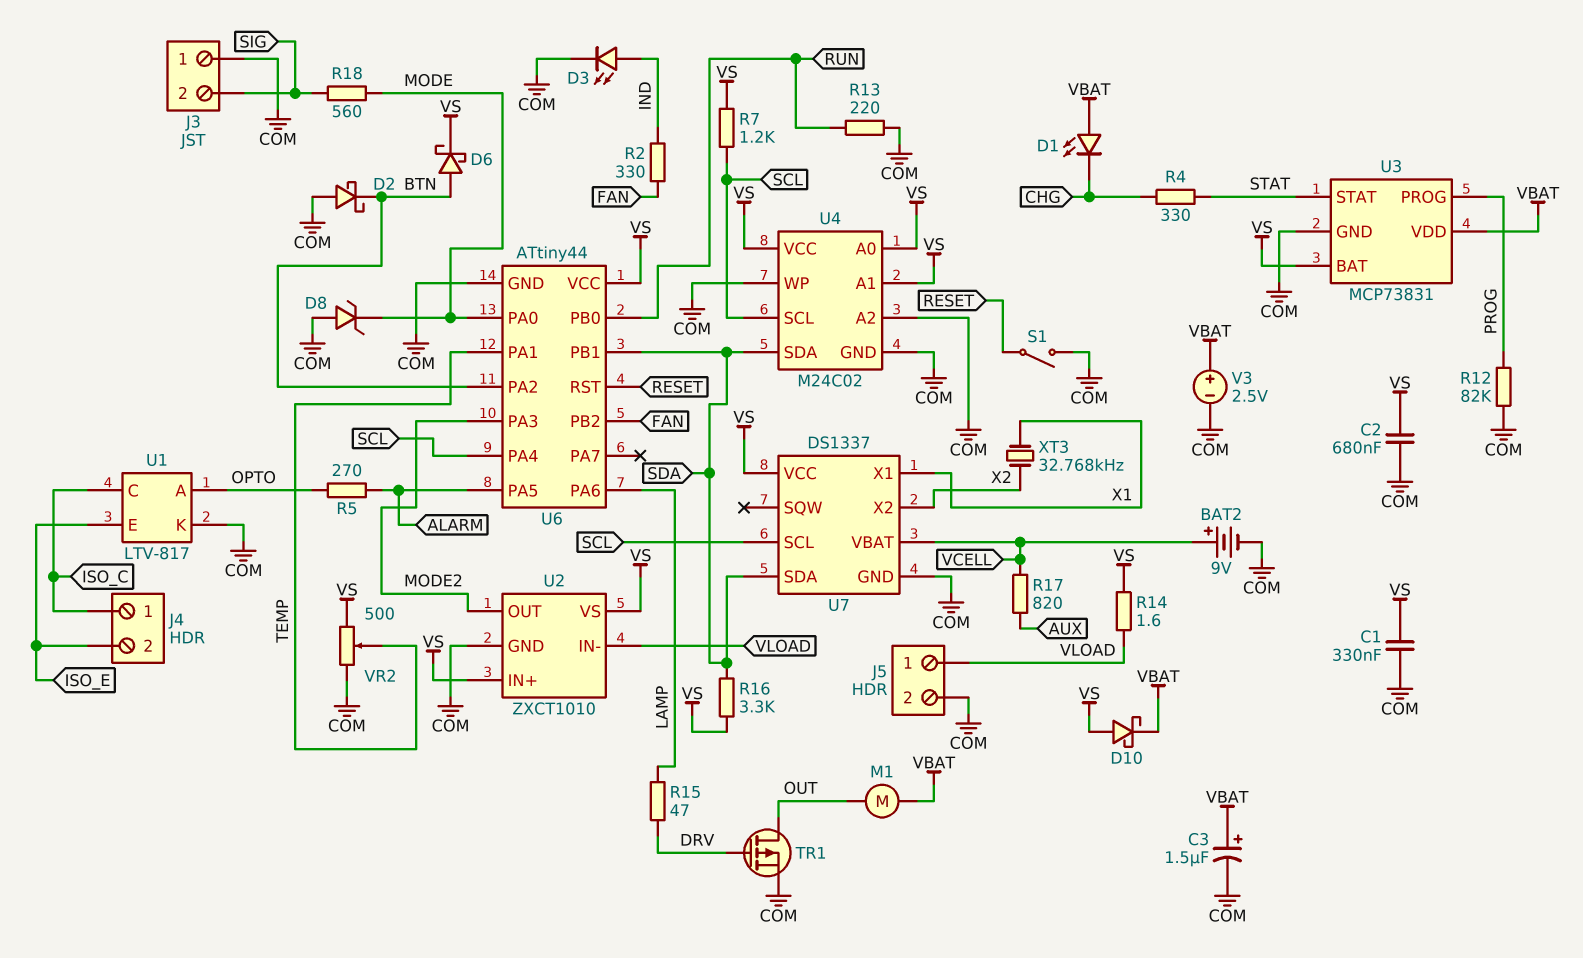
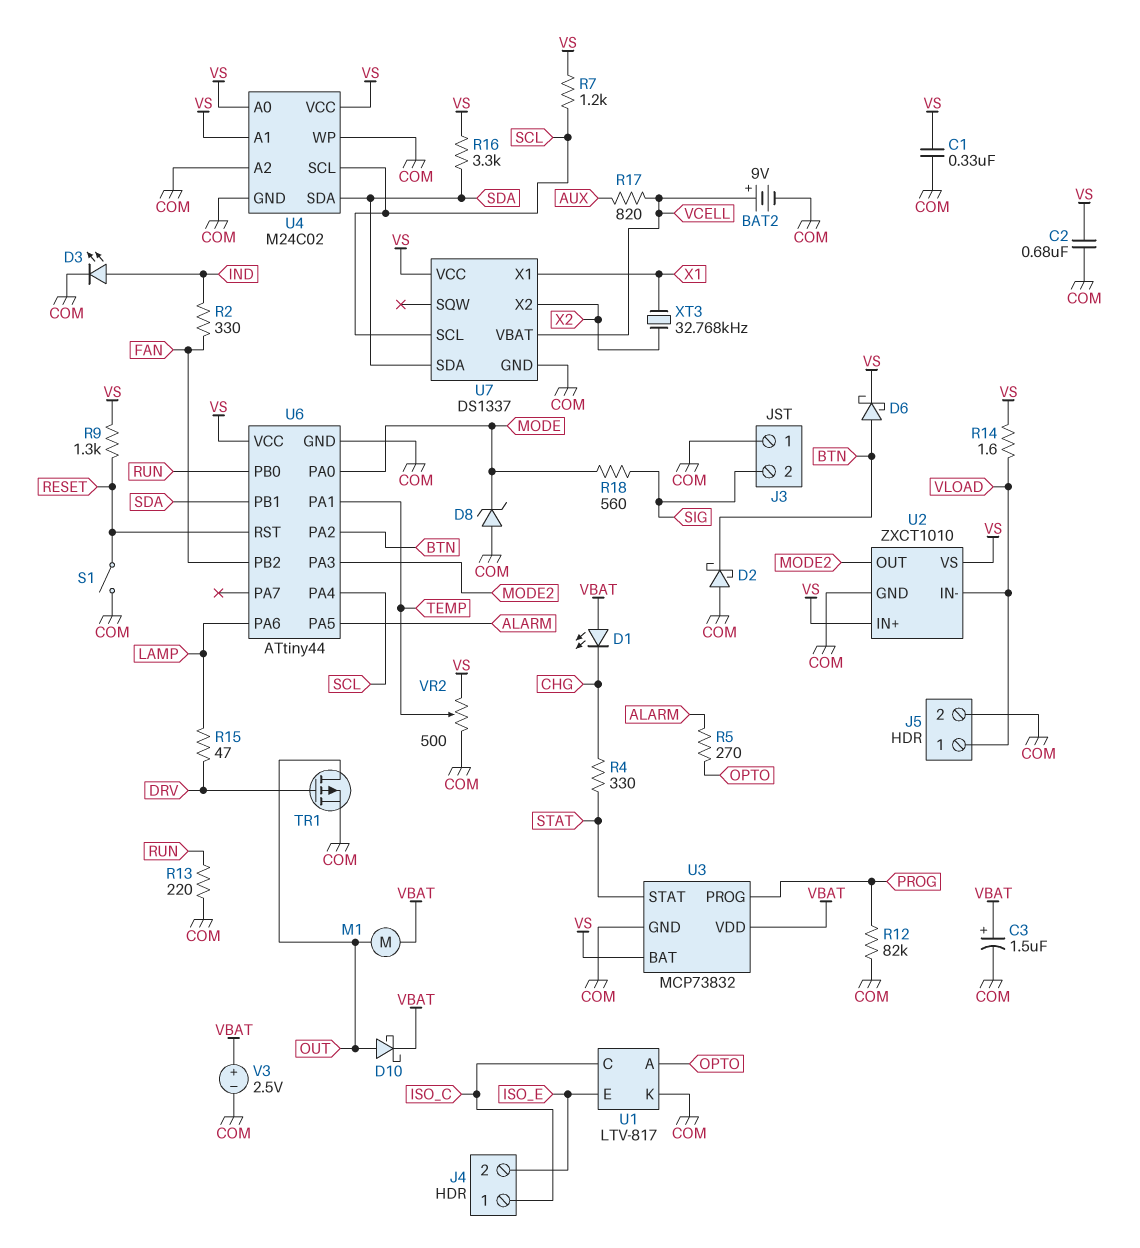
D10: schottky (A VS, K VBAT) -> schottky (A OUT, K VBAT)
R9: none -> 1.3k (RESET, VS)
U3: MCP73831 -> MCP73832

